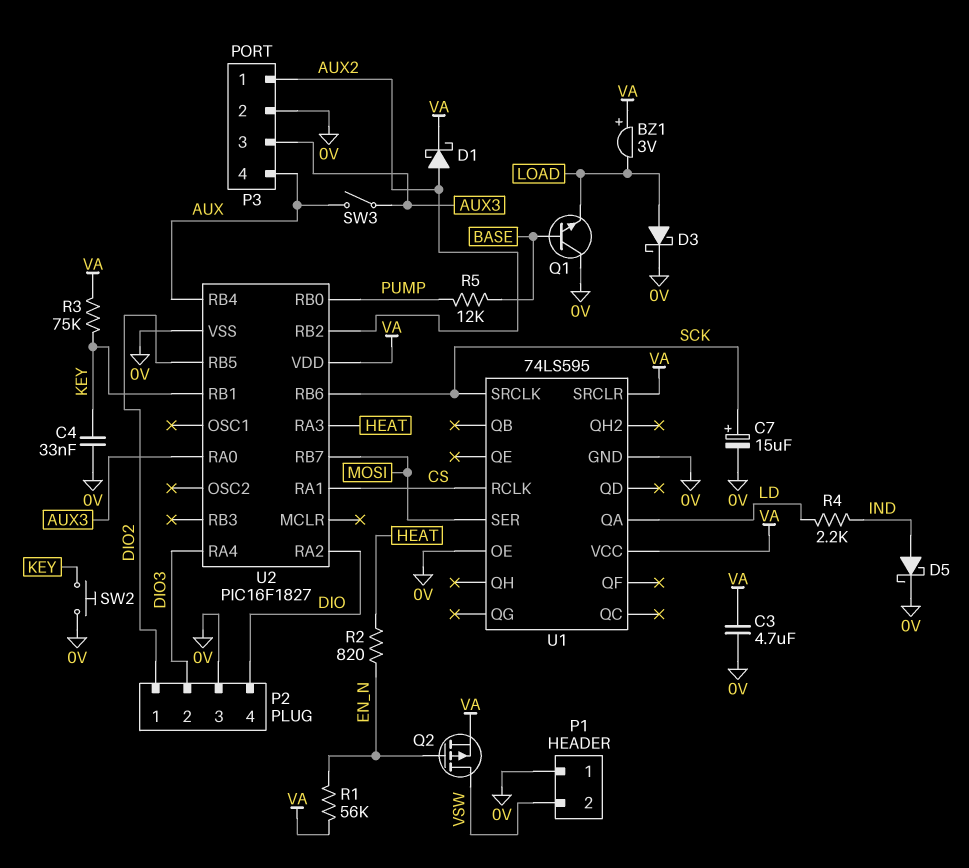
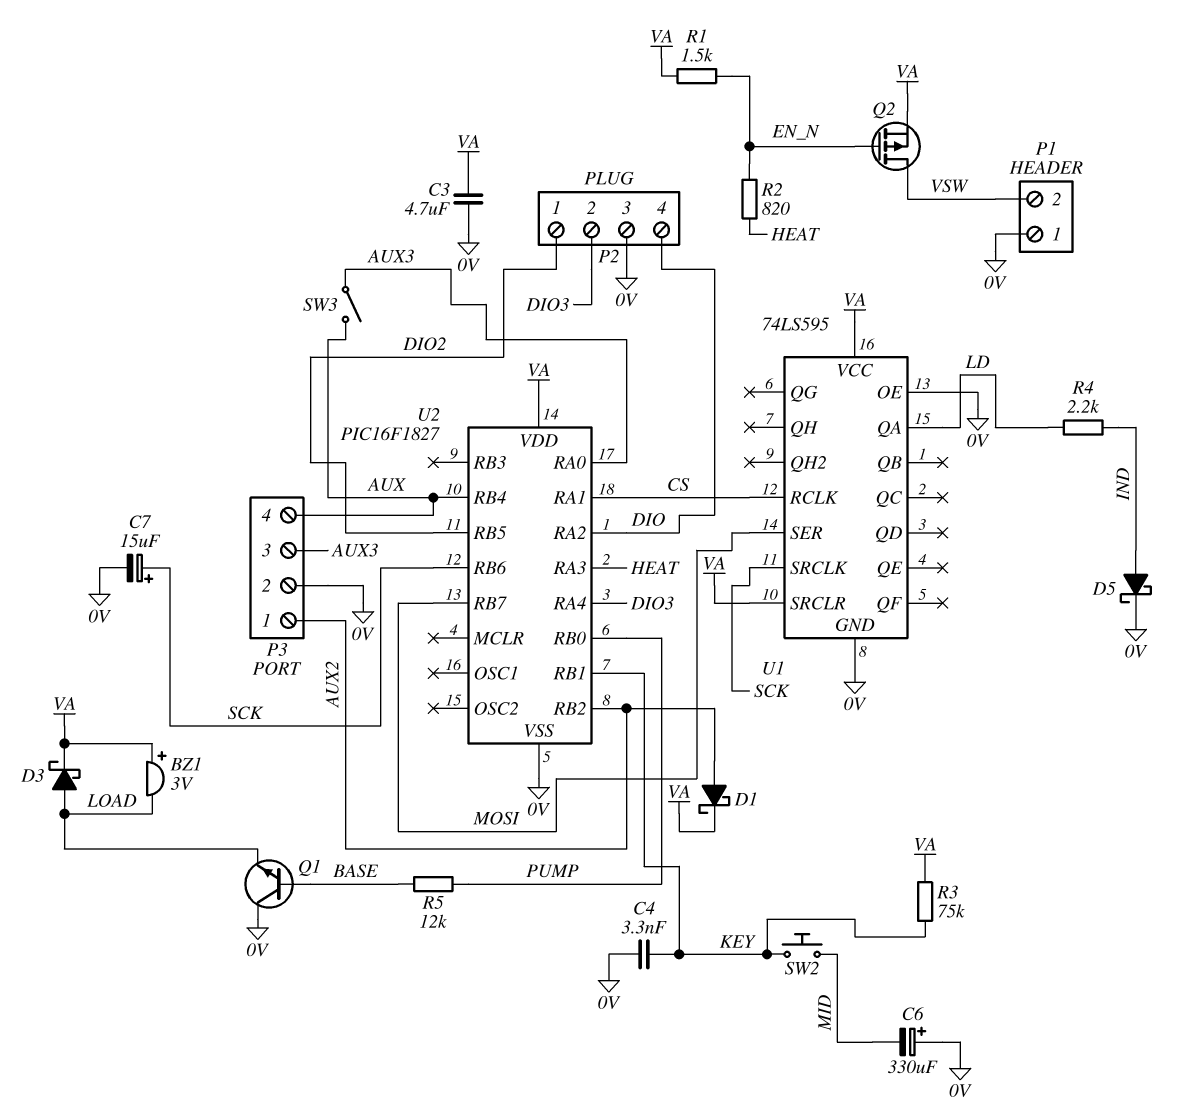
C4: 33nF (0V, KEY) -> 3.3nF (0V, KEY)
C6: none -> 330uF (plus 0V, minus MID)
D3: schottky (A LOAD, K 0V) -> schottky (A LOAD, K VA)
R1: 56k (EN_N, VA) -> 1.5k (EN_N, VA)
SW2: button (0V, KEY) -> button (KEY, MID)

